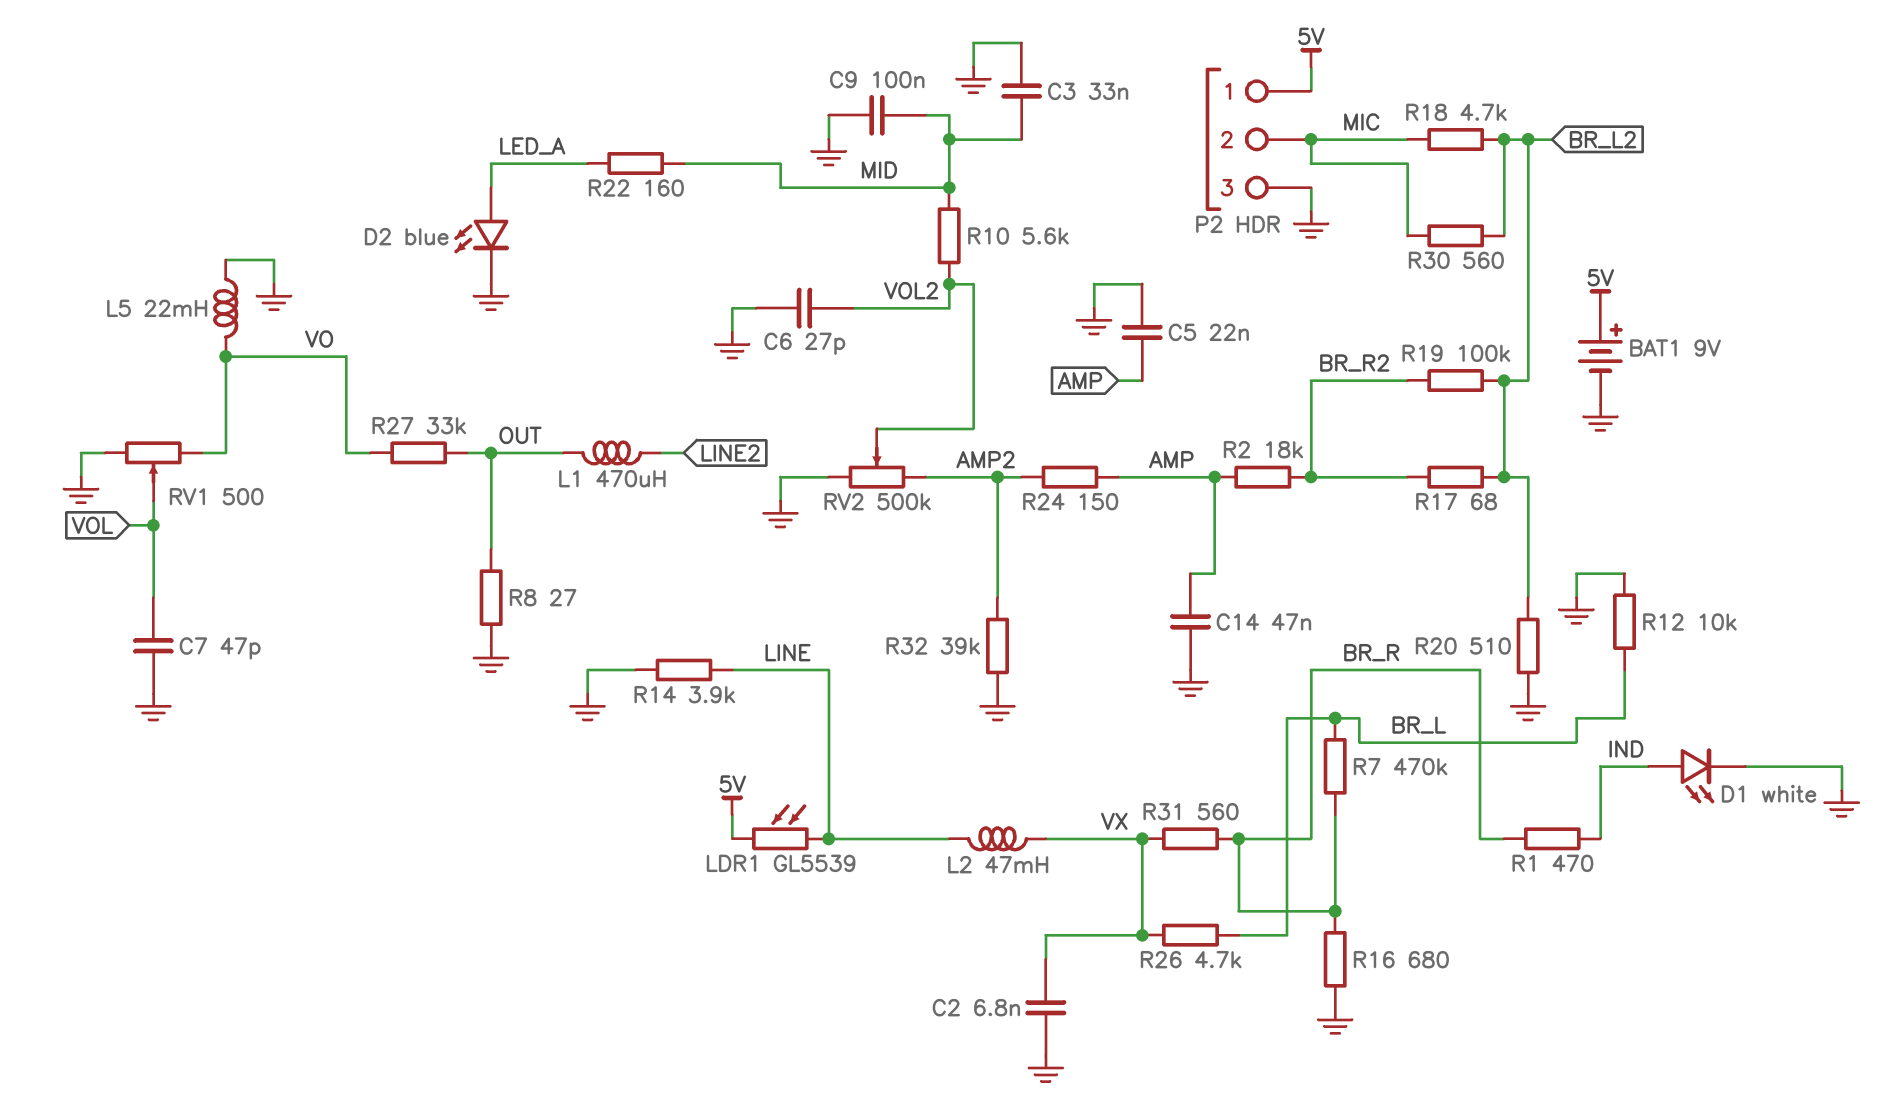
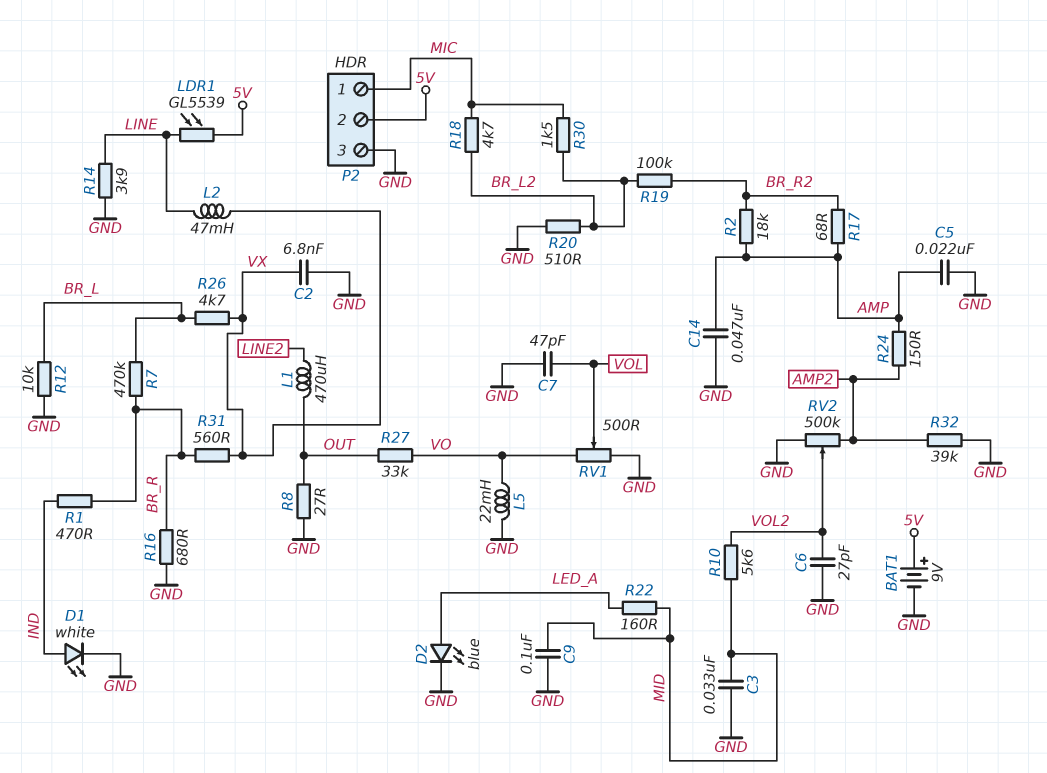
P2 pin 1: 5V -> MIC
P2 pin 2: MIC -> 5V
R17: 68 (BR_L2, BR_R2) -> 68 (AMP, BR_R2)
R30: 560 (BR_L2, MIC) -> 1.5k (BR_L2, MIC)

